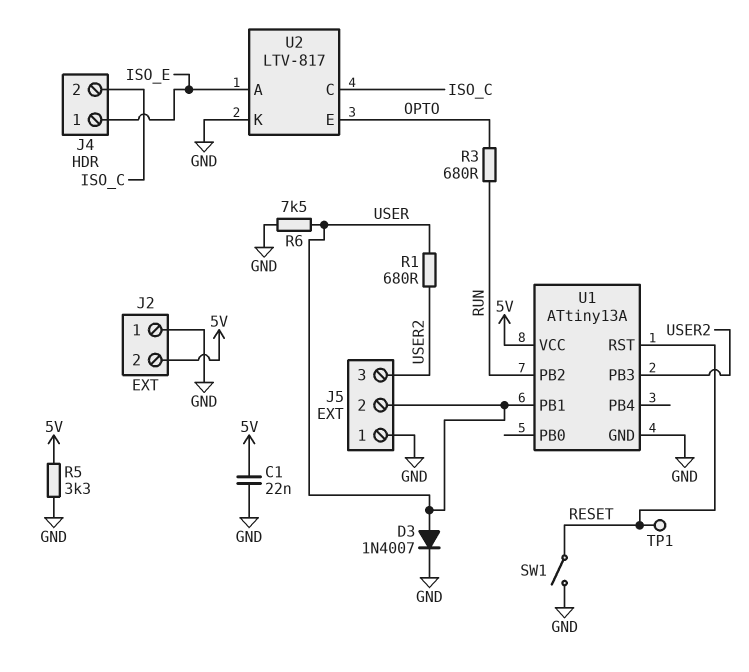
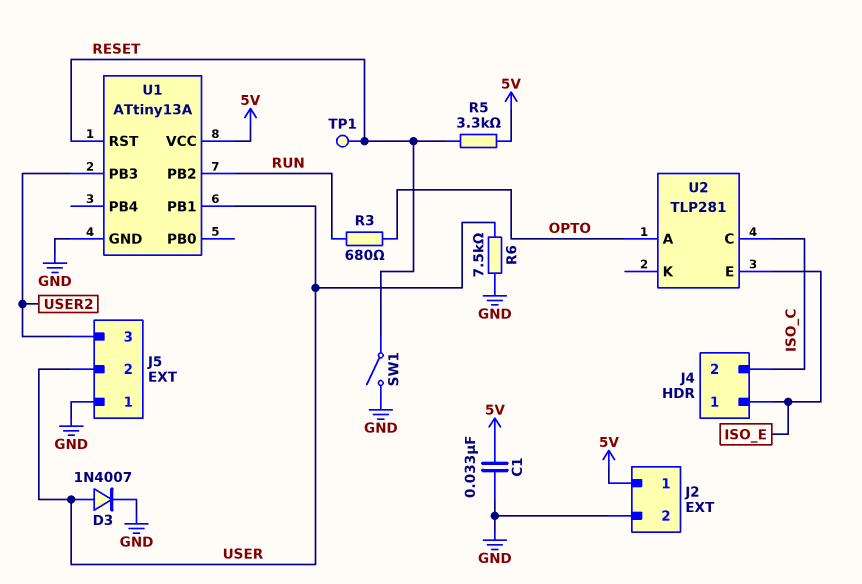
C1: 22nF (5V, GND) -> 33nF (5V, GND)
J2 pin 1: GND -> 5V
J2 pin 2: 5V -> GND
R1: 680 (USER, USER2) -> none
R5: 3.3k (5V, GND) -> 3.3k (5V, RESET)
U2: LTV-817 -> TLP281
U2 pin A: ISO_E -> OPTO
U2 pin E: OPTO -> ISO_E
U2 pin K: GND -> none

